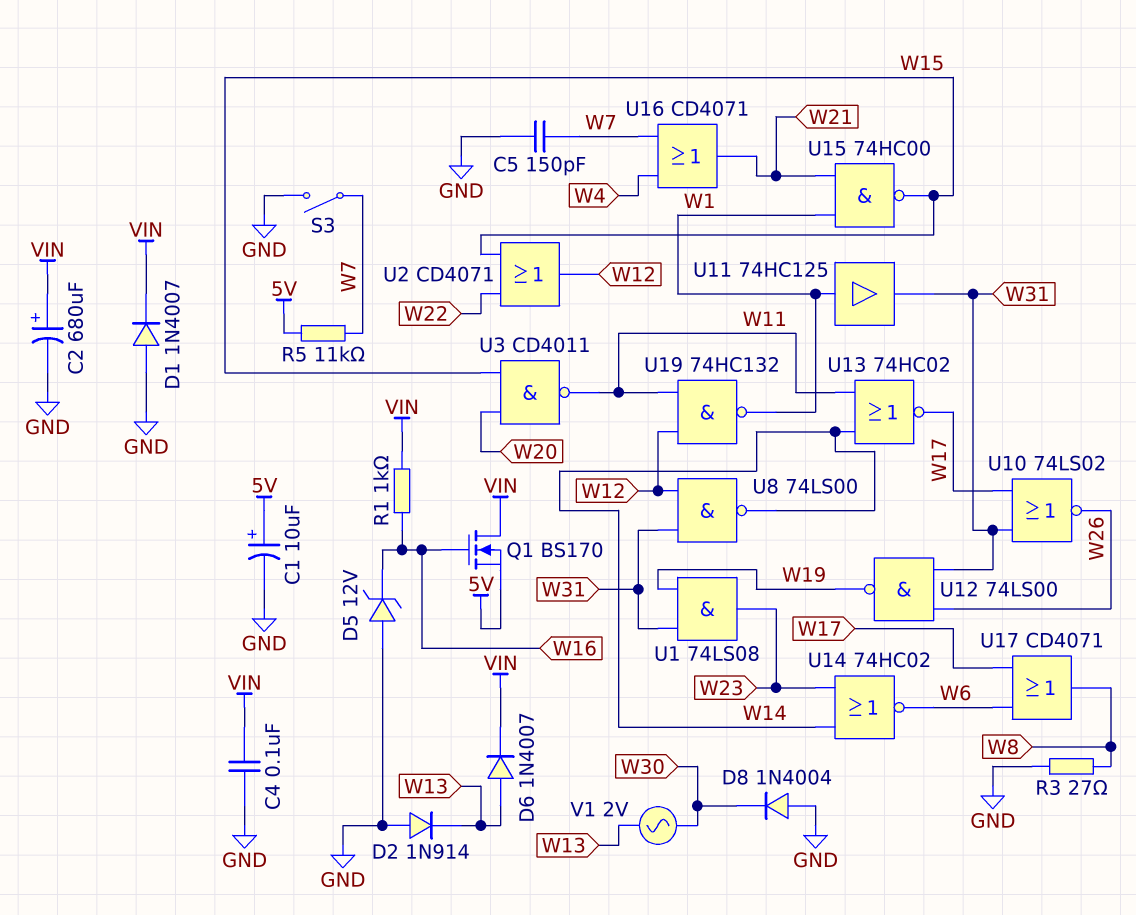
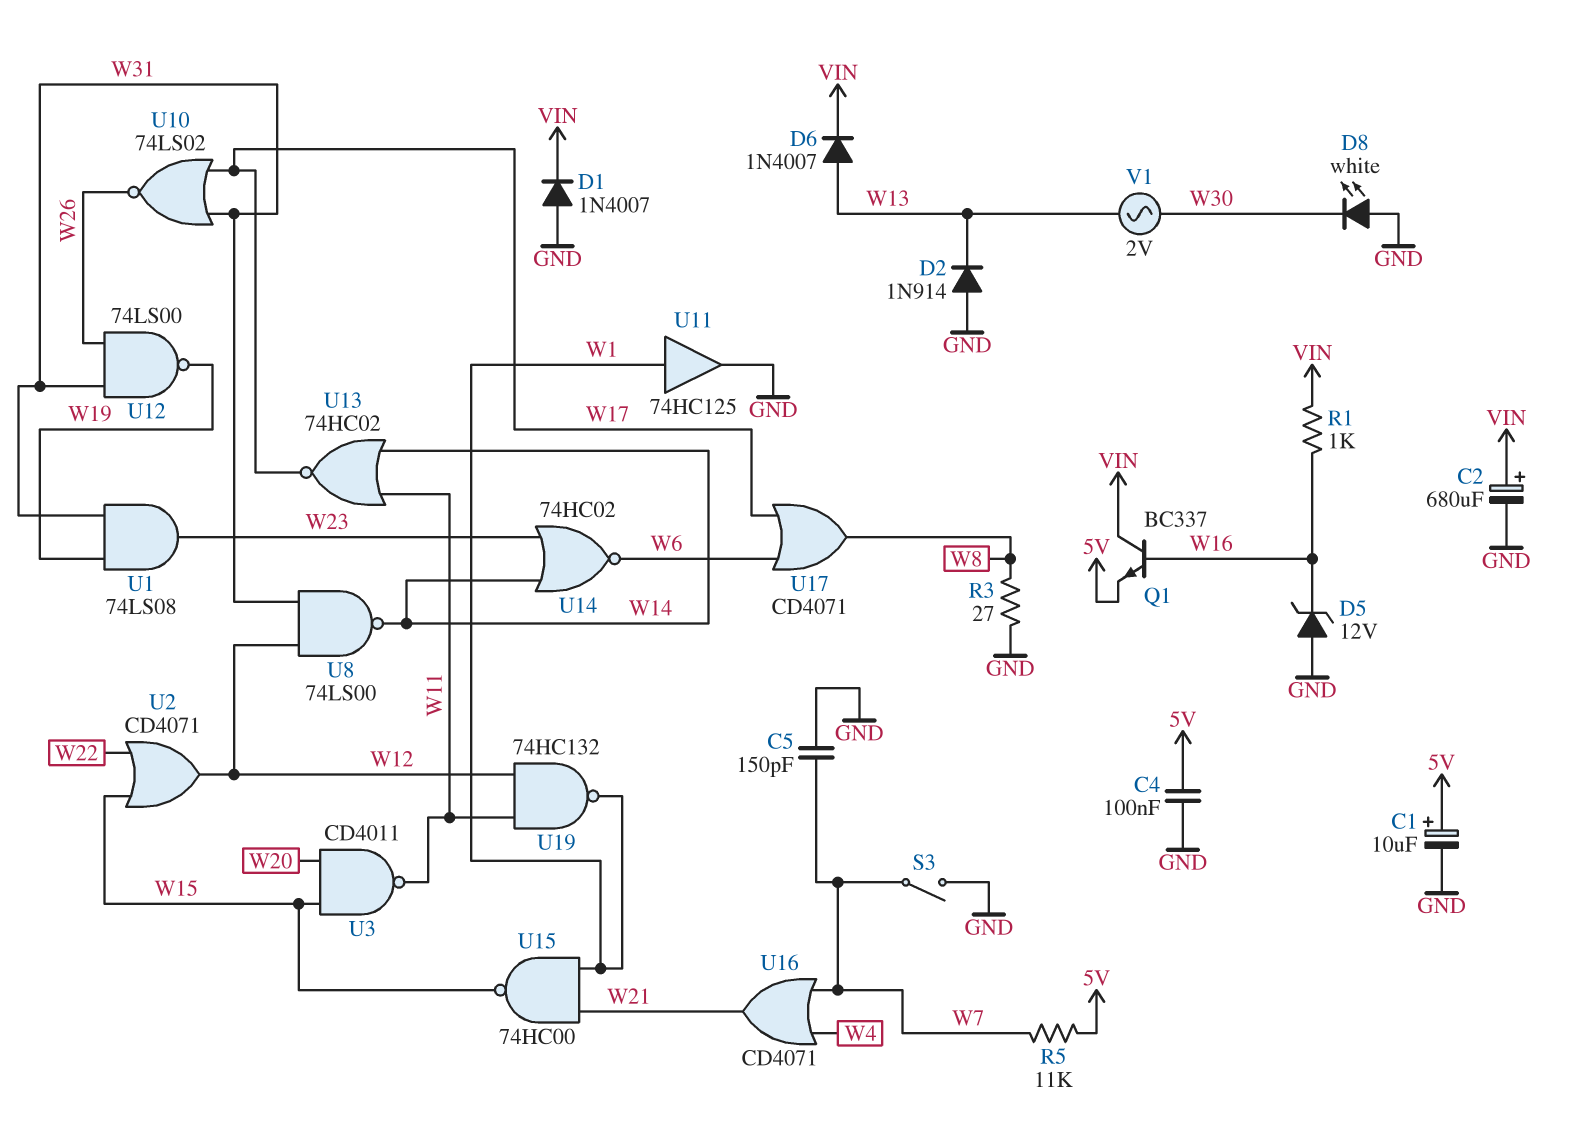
C4: 100nF (GND, VIN) -> 100nF (5V, GND)
D8: diode 1N4004 (A GND, K W30) -> LED white (A GND, K W30)
Q1: NMOS BS170 (G W16, D VIN, S 5V) -> NPN BC337 (B W16, C VIN, E 5V)
U11: buffer 74HC125 (in W1, out W31) -> buffer 74HC125 (in W1, out GND)

